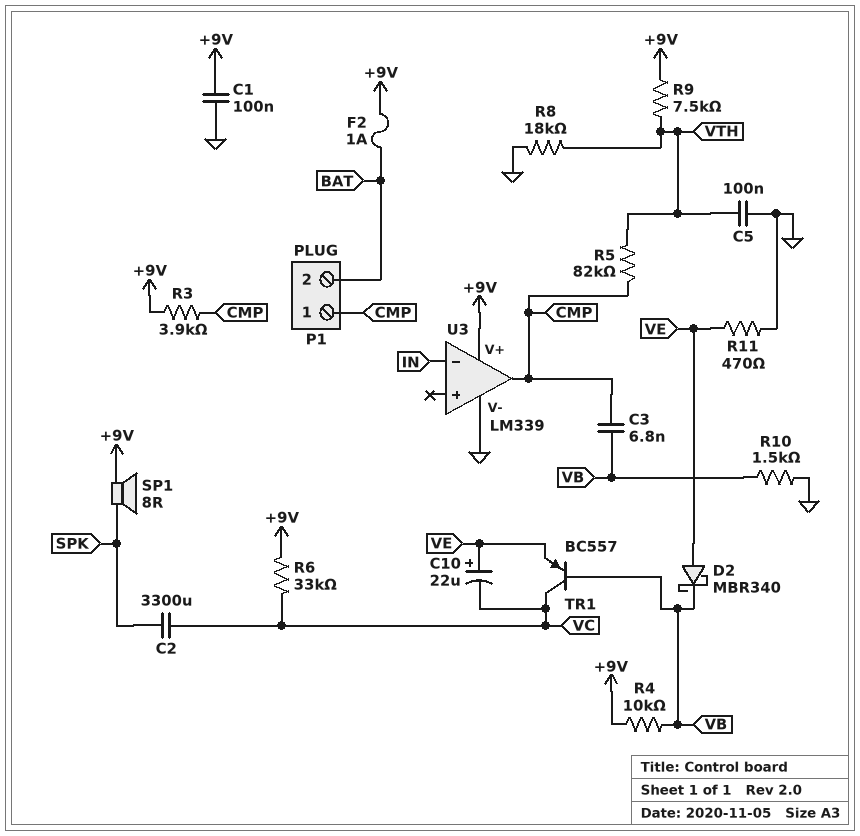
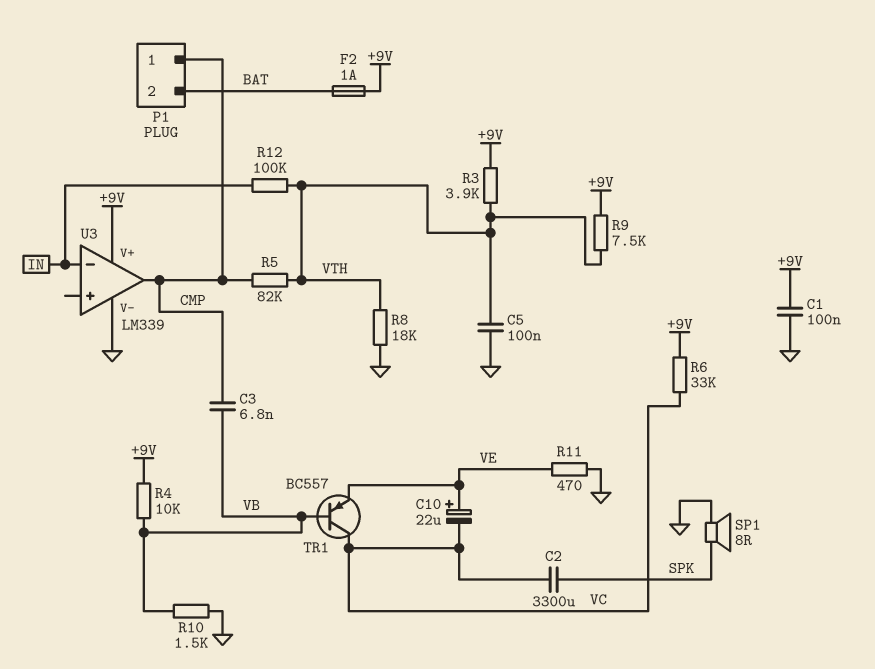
D2: schottky MBR340 (A VE, K VB) -> none
R3: 3.9k (+9V, CMP) -> 3.9k (+9V, VTH)
R12: none -> 100k (IN, VTH)
SP1: speaker 8R (+9V, SPK) -> speaker 8R (GND, SPK)

